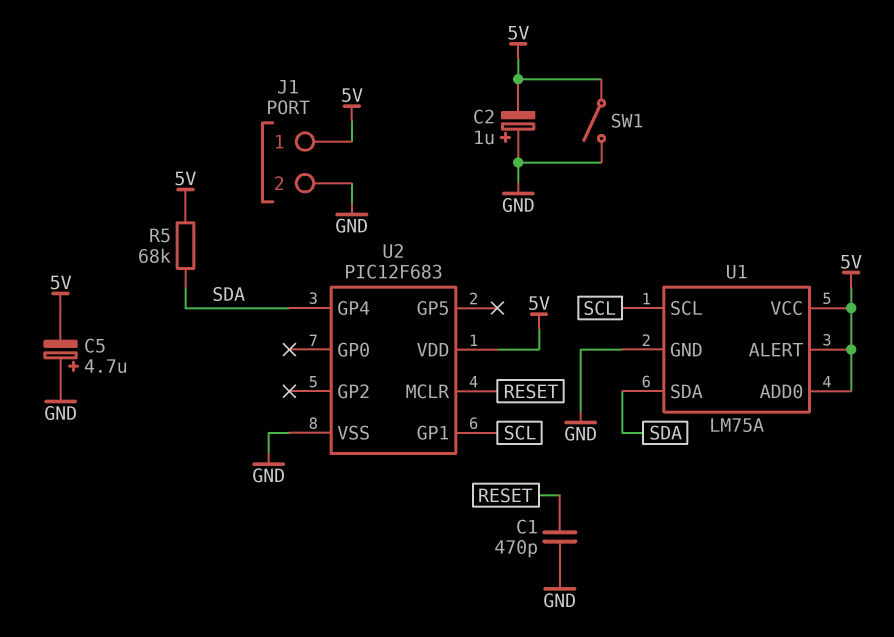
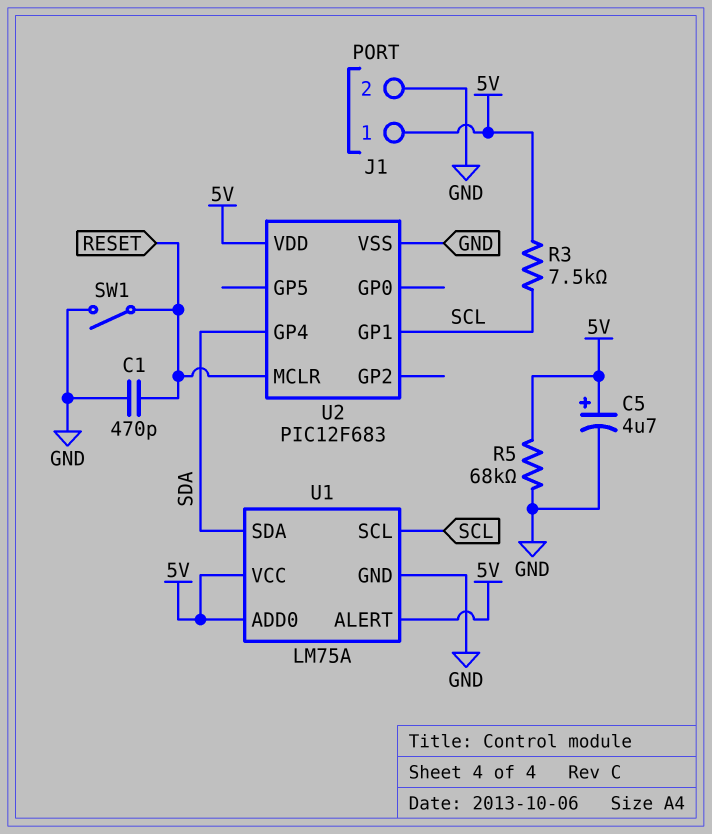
C2: 1uF (plus GND, minus 5V) -> none
C5: 4.7uF (plus GND, minus 5V) -> 4.7uF (plus 5V, minus GND)
R3: none -> 7.5k (5V, SCL)
R5: 68k (5V, SDA) -> 68k (5V, GND)
SW1: switch (5V, GND) -> switch (GND, RESET)

